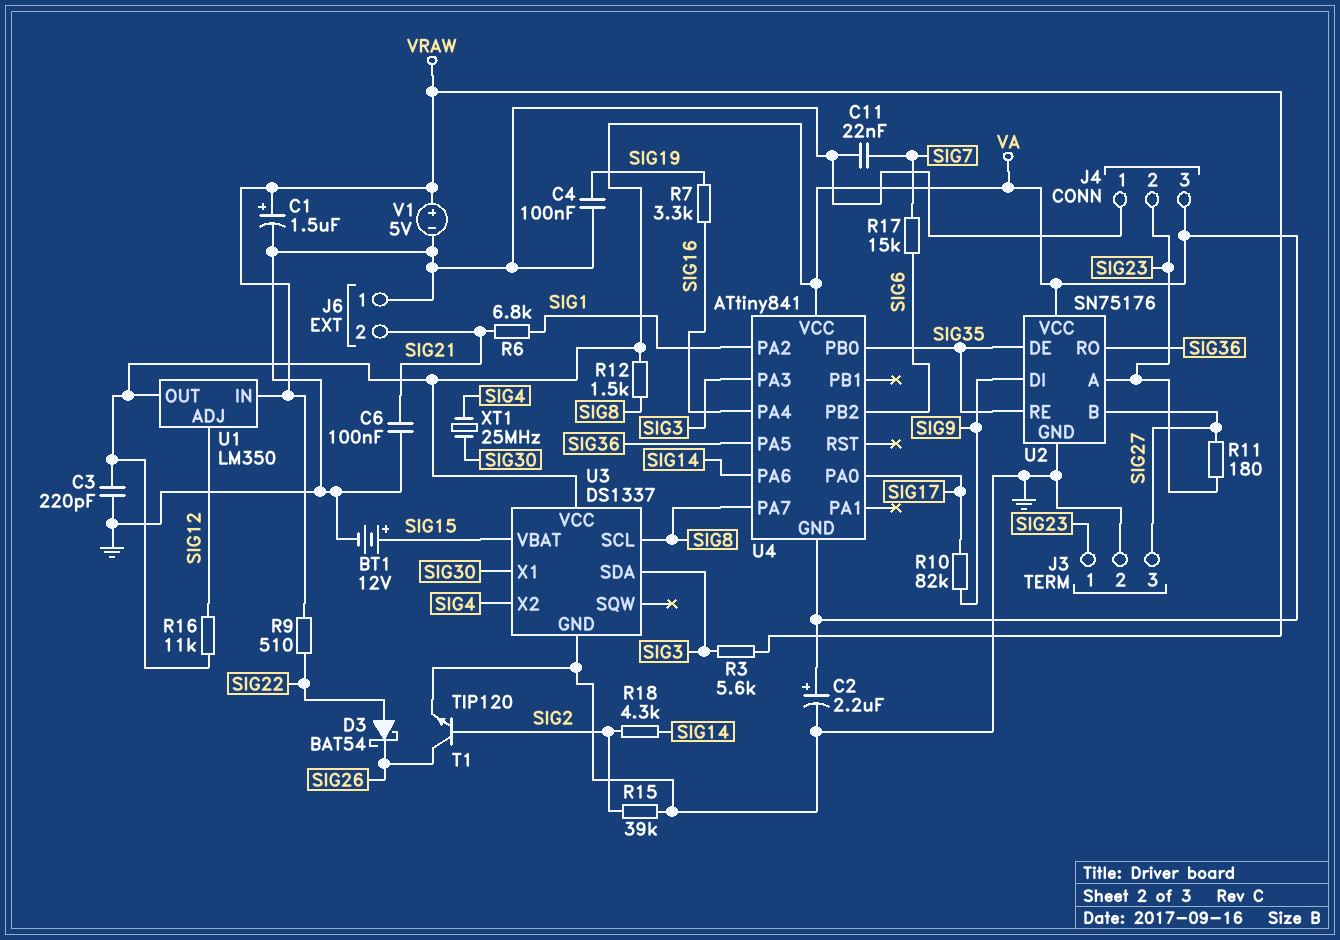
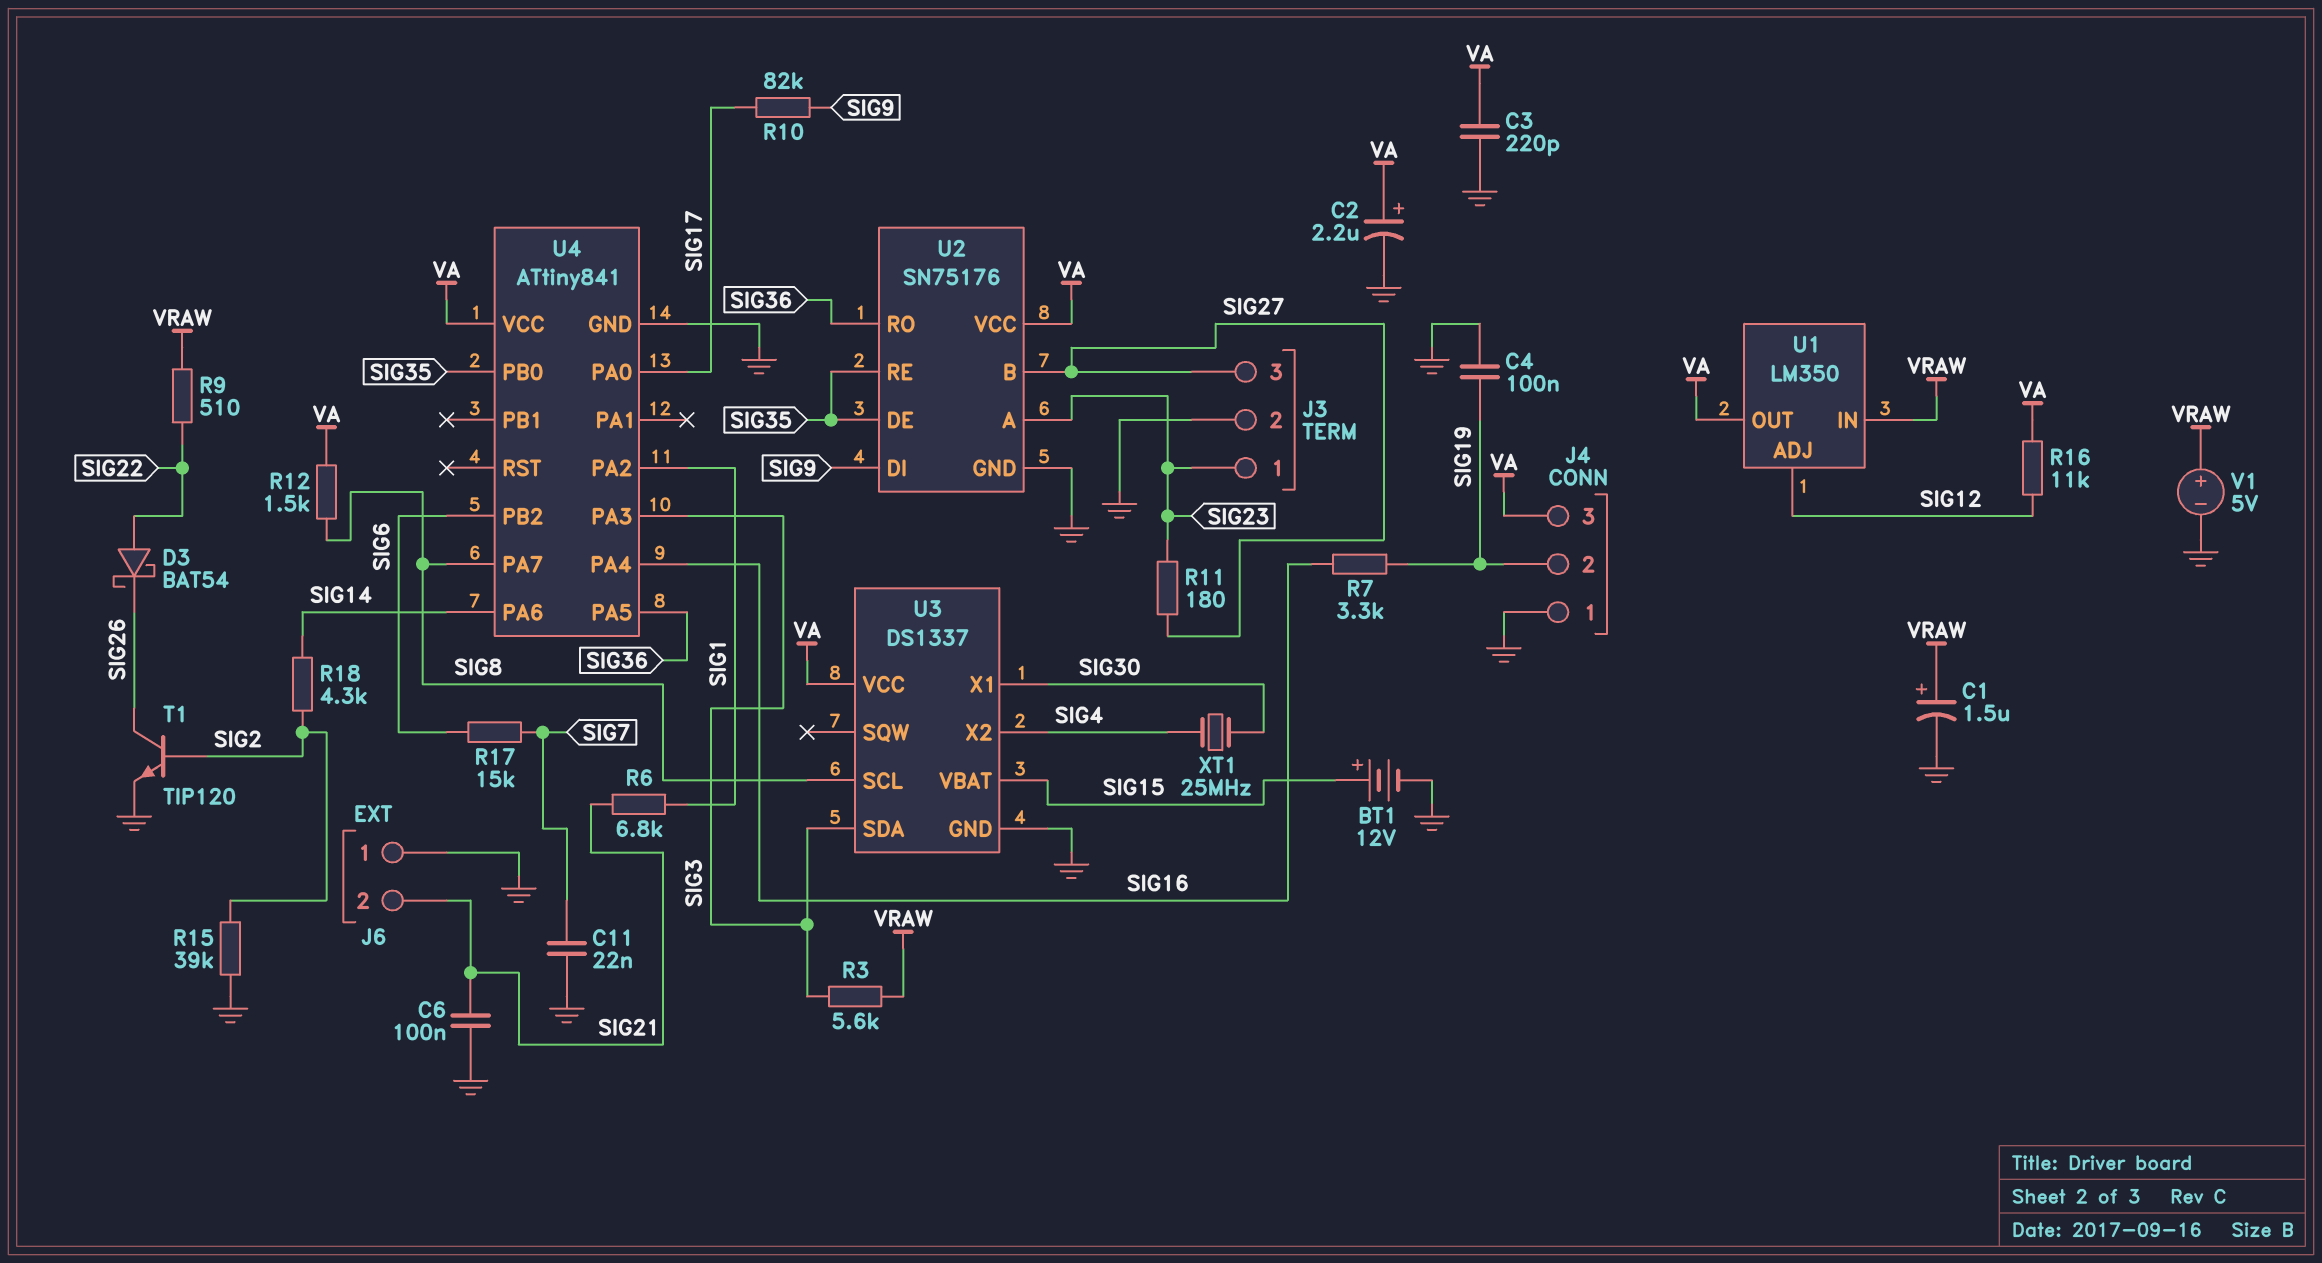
J4 pin 2: SIG23 -> SIG19
U4 pin GND: VA -> GND

